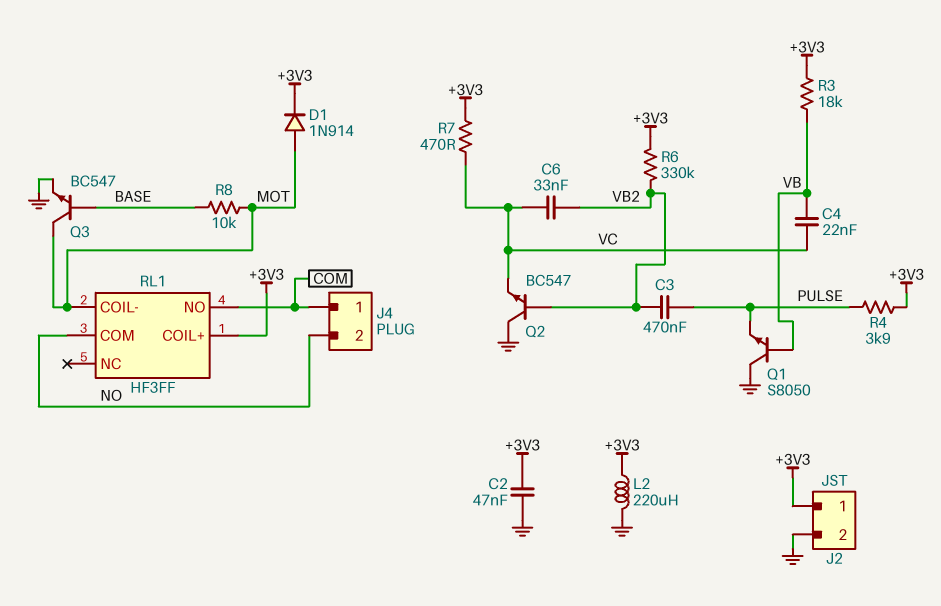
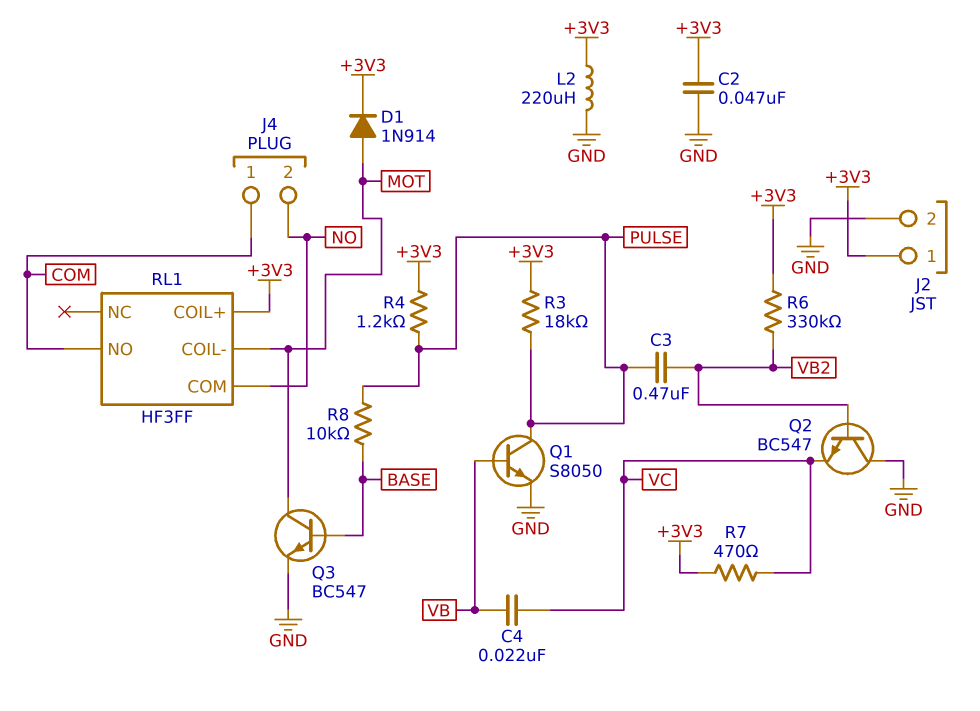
C6: 33nF (VB2, VC) -> none
Q1: NPN S8050 (B VB, C GND, E PULSE) -> NPN S8050 (B VB, C PULSE, E GND)
R3: 18k (+3V3, VB) -> 18k (+3V3, PULSE)
R4: 3.9k (+3V3, PULSE) -> 1.2k (+3V3, PULSE)
R8: 10k (BASE, MOT) -> 10k (BASE, PULSE)

